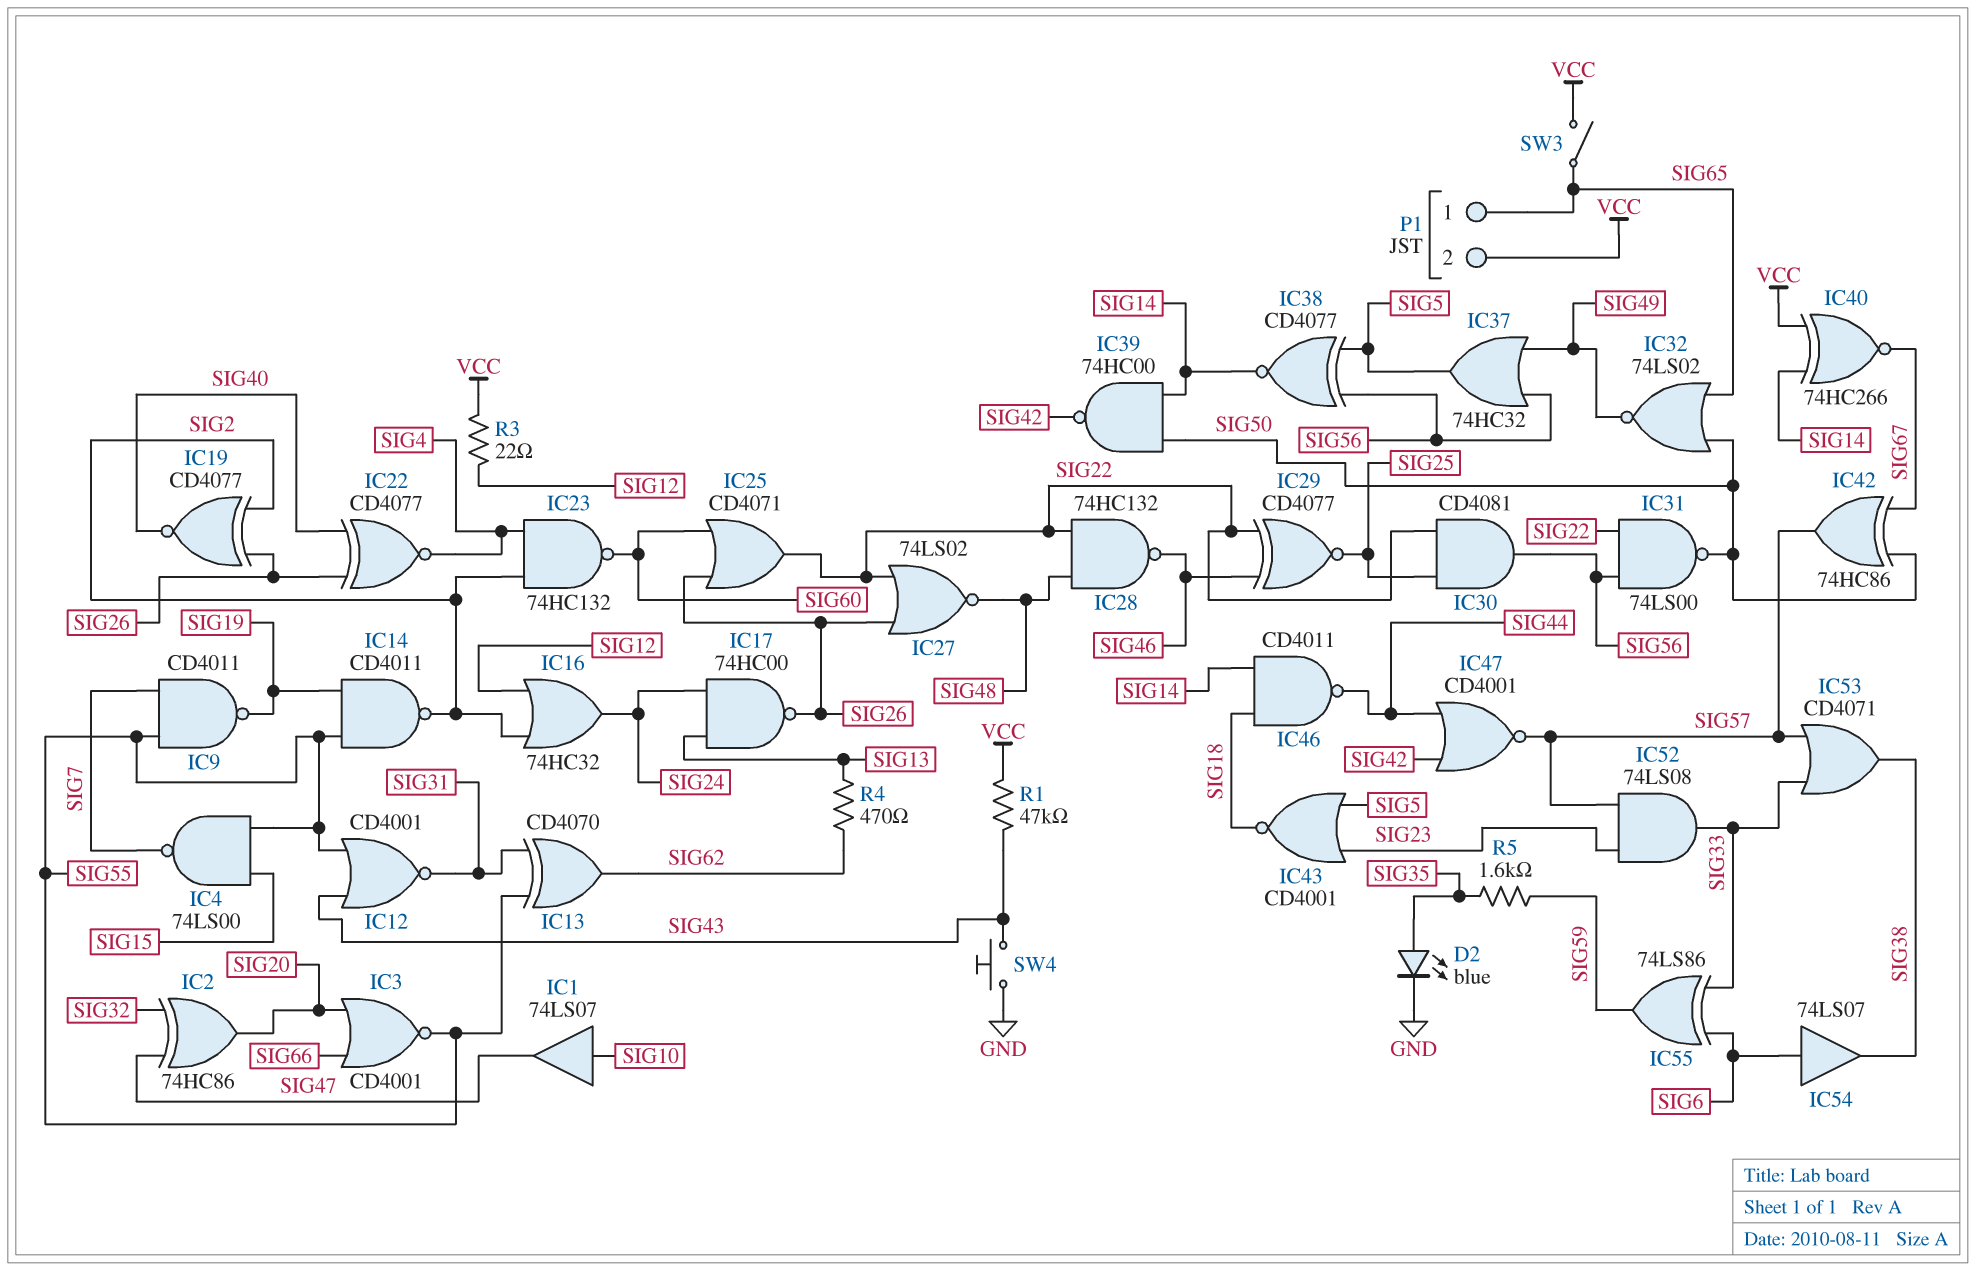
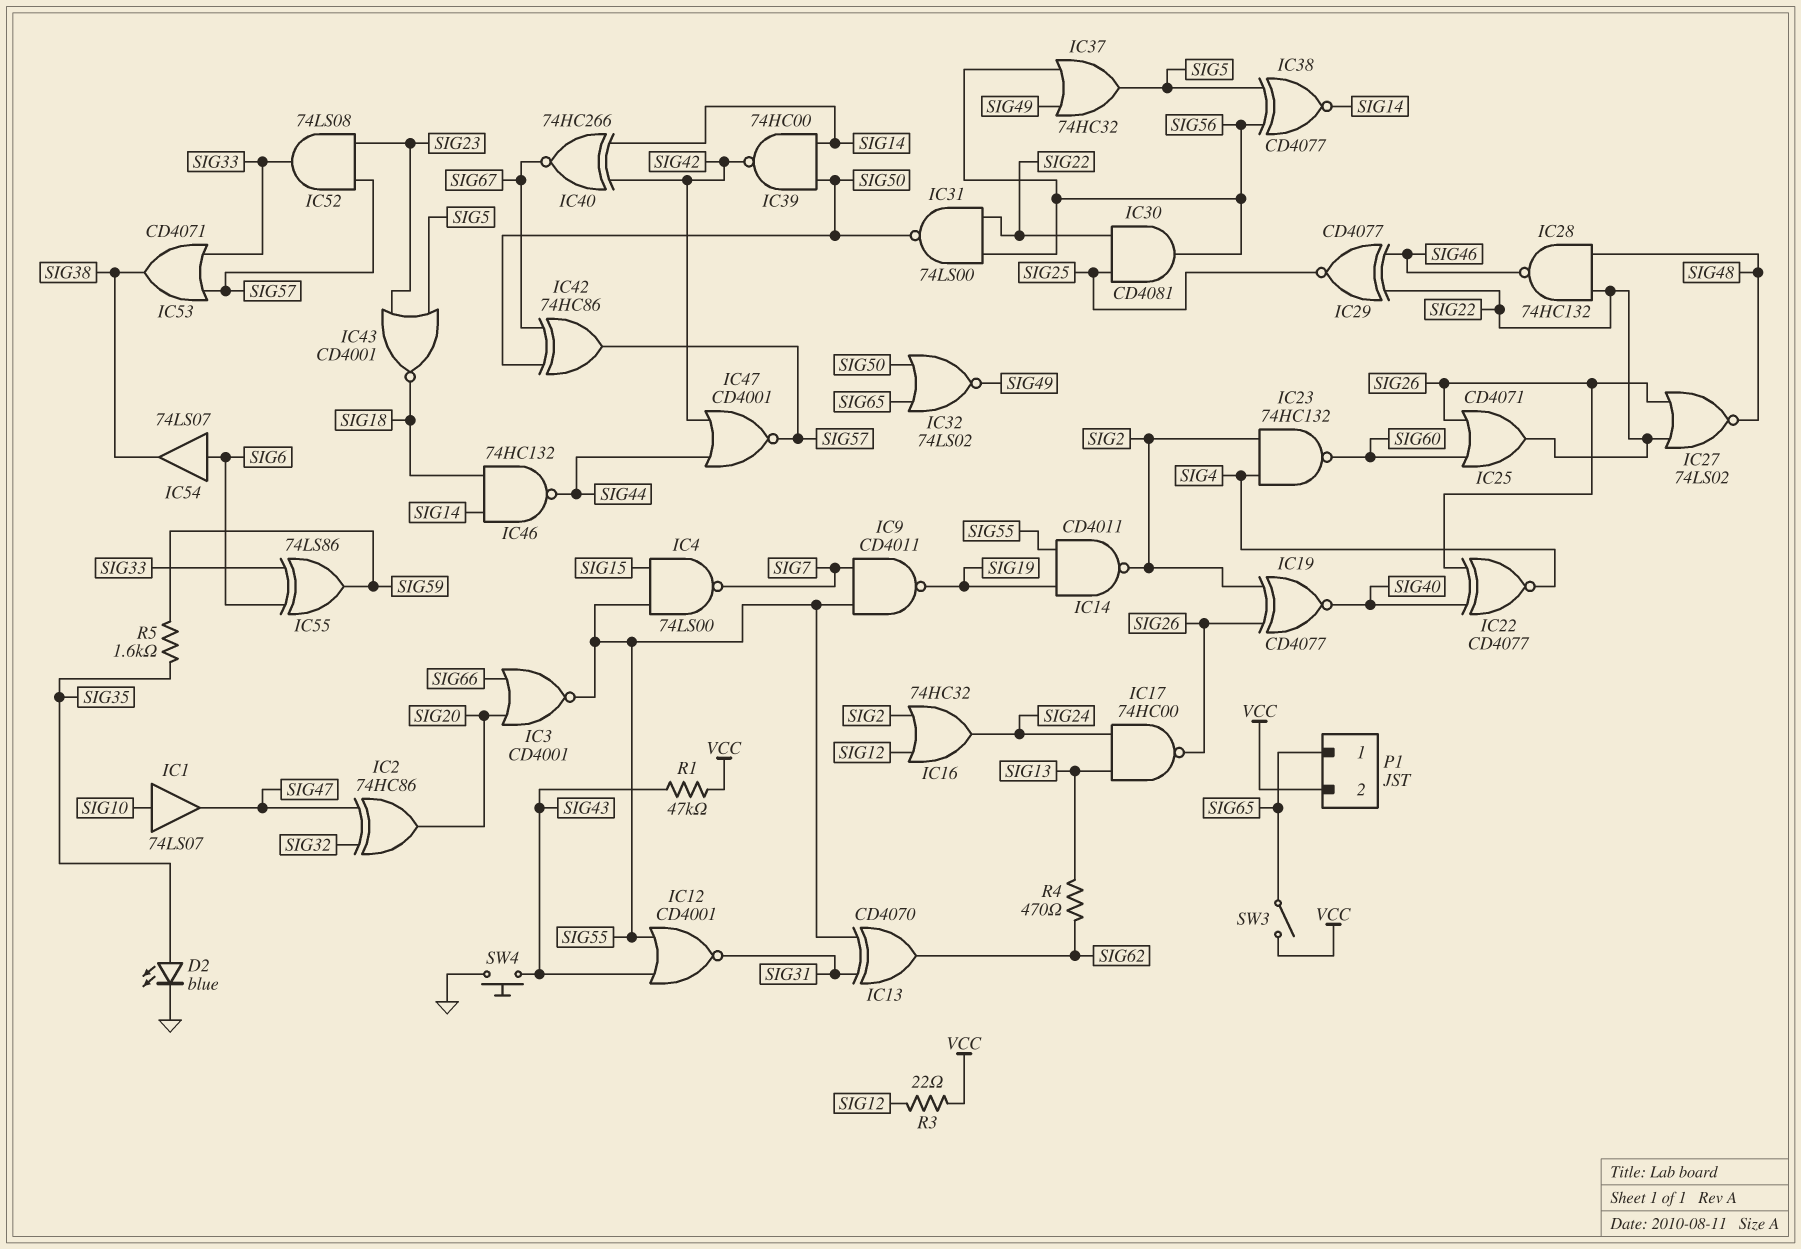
IC40: XNOR 74HC266 (in SIG14, in VCC, out SIG67) -> XNOR 74HC266 (in SIG14, in SIG42, out SIG67)
IC46: NAND CD4011 (in SIG14, in SIG18, out SIG44) -> NAND 74HC132 (in SIG14, in SIG18, out SIG44)

